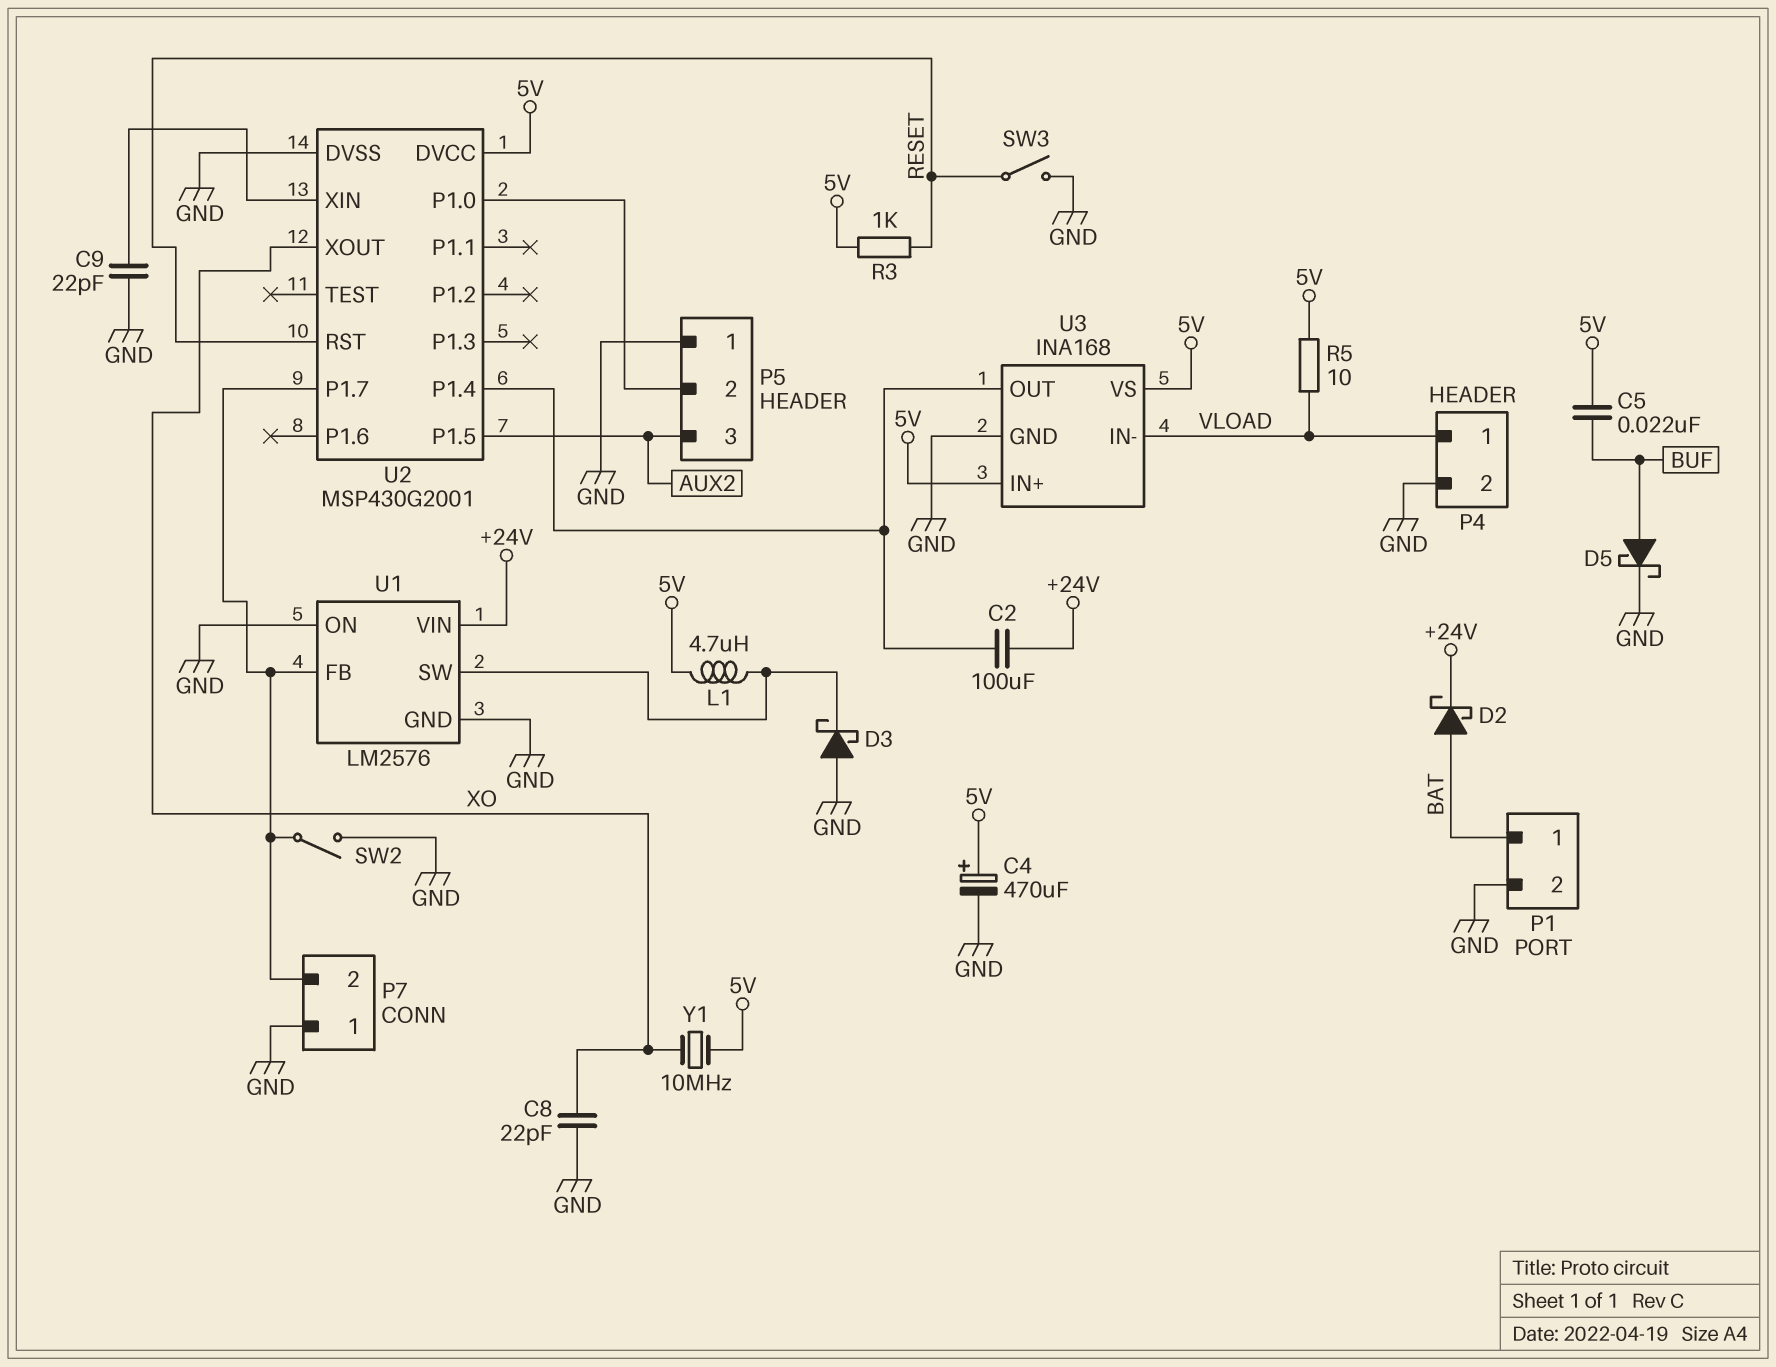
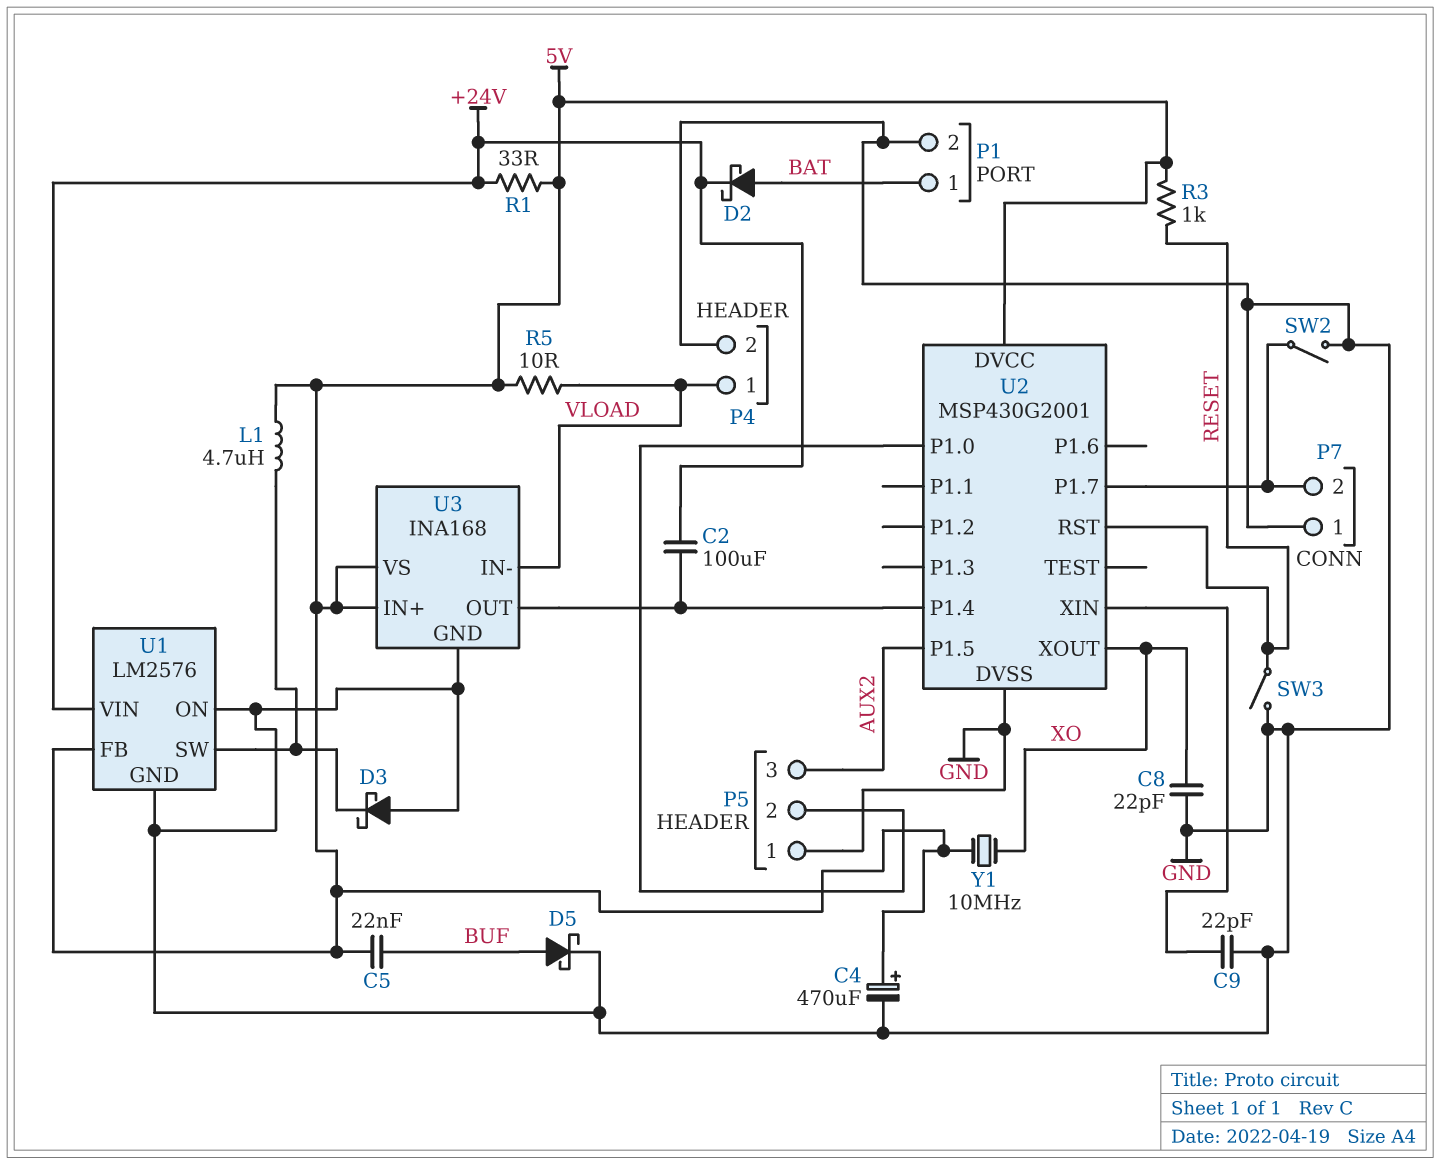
R1: none -> 33 (+24V, 5V)
U1 pin FB: P7/2 -> 5V

